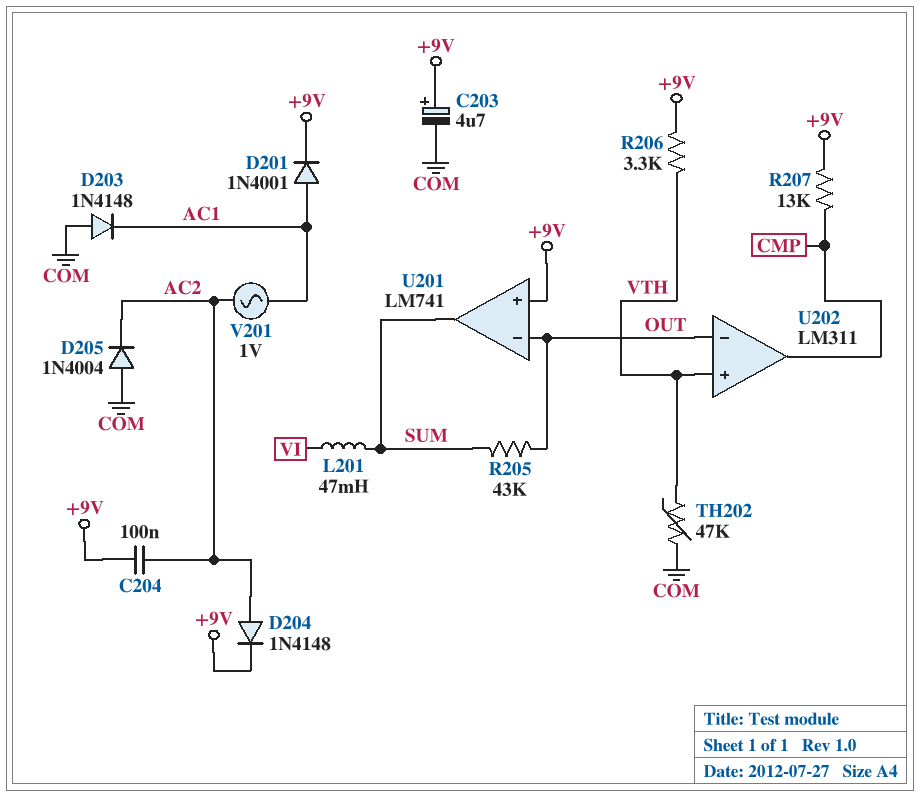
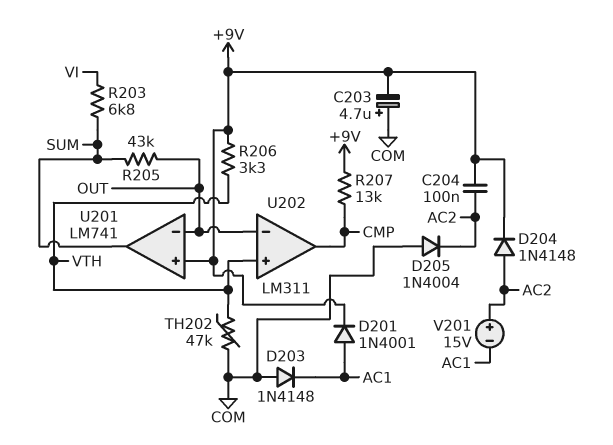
C203: 4.7uF (plus +9V, minus COM) -> 4.7uF (plus COM, minus +9V)
L201: 47mH (SUM, VI) -> none
R203: none -> 6.8k (SUM, VI)
V201: AC 1V (AC1, AC2) -> 15V (plus AC2, minus AC1)

